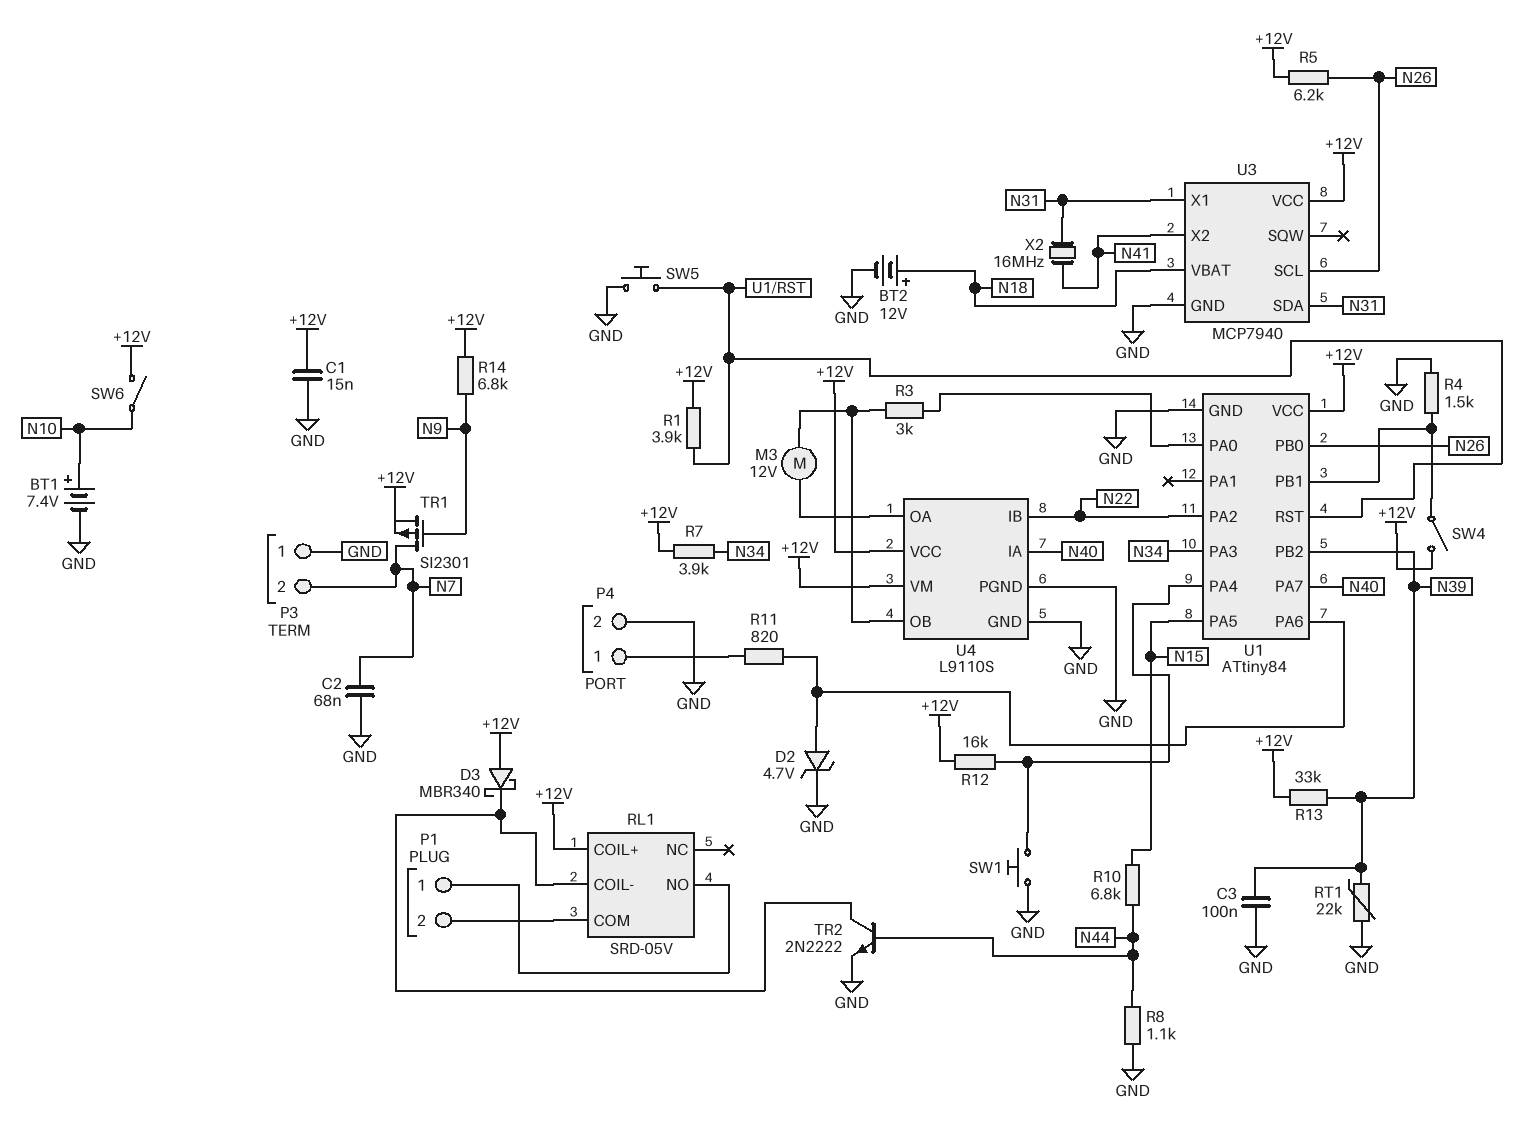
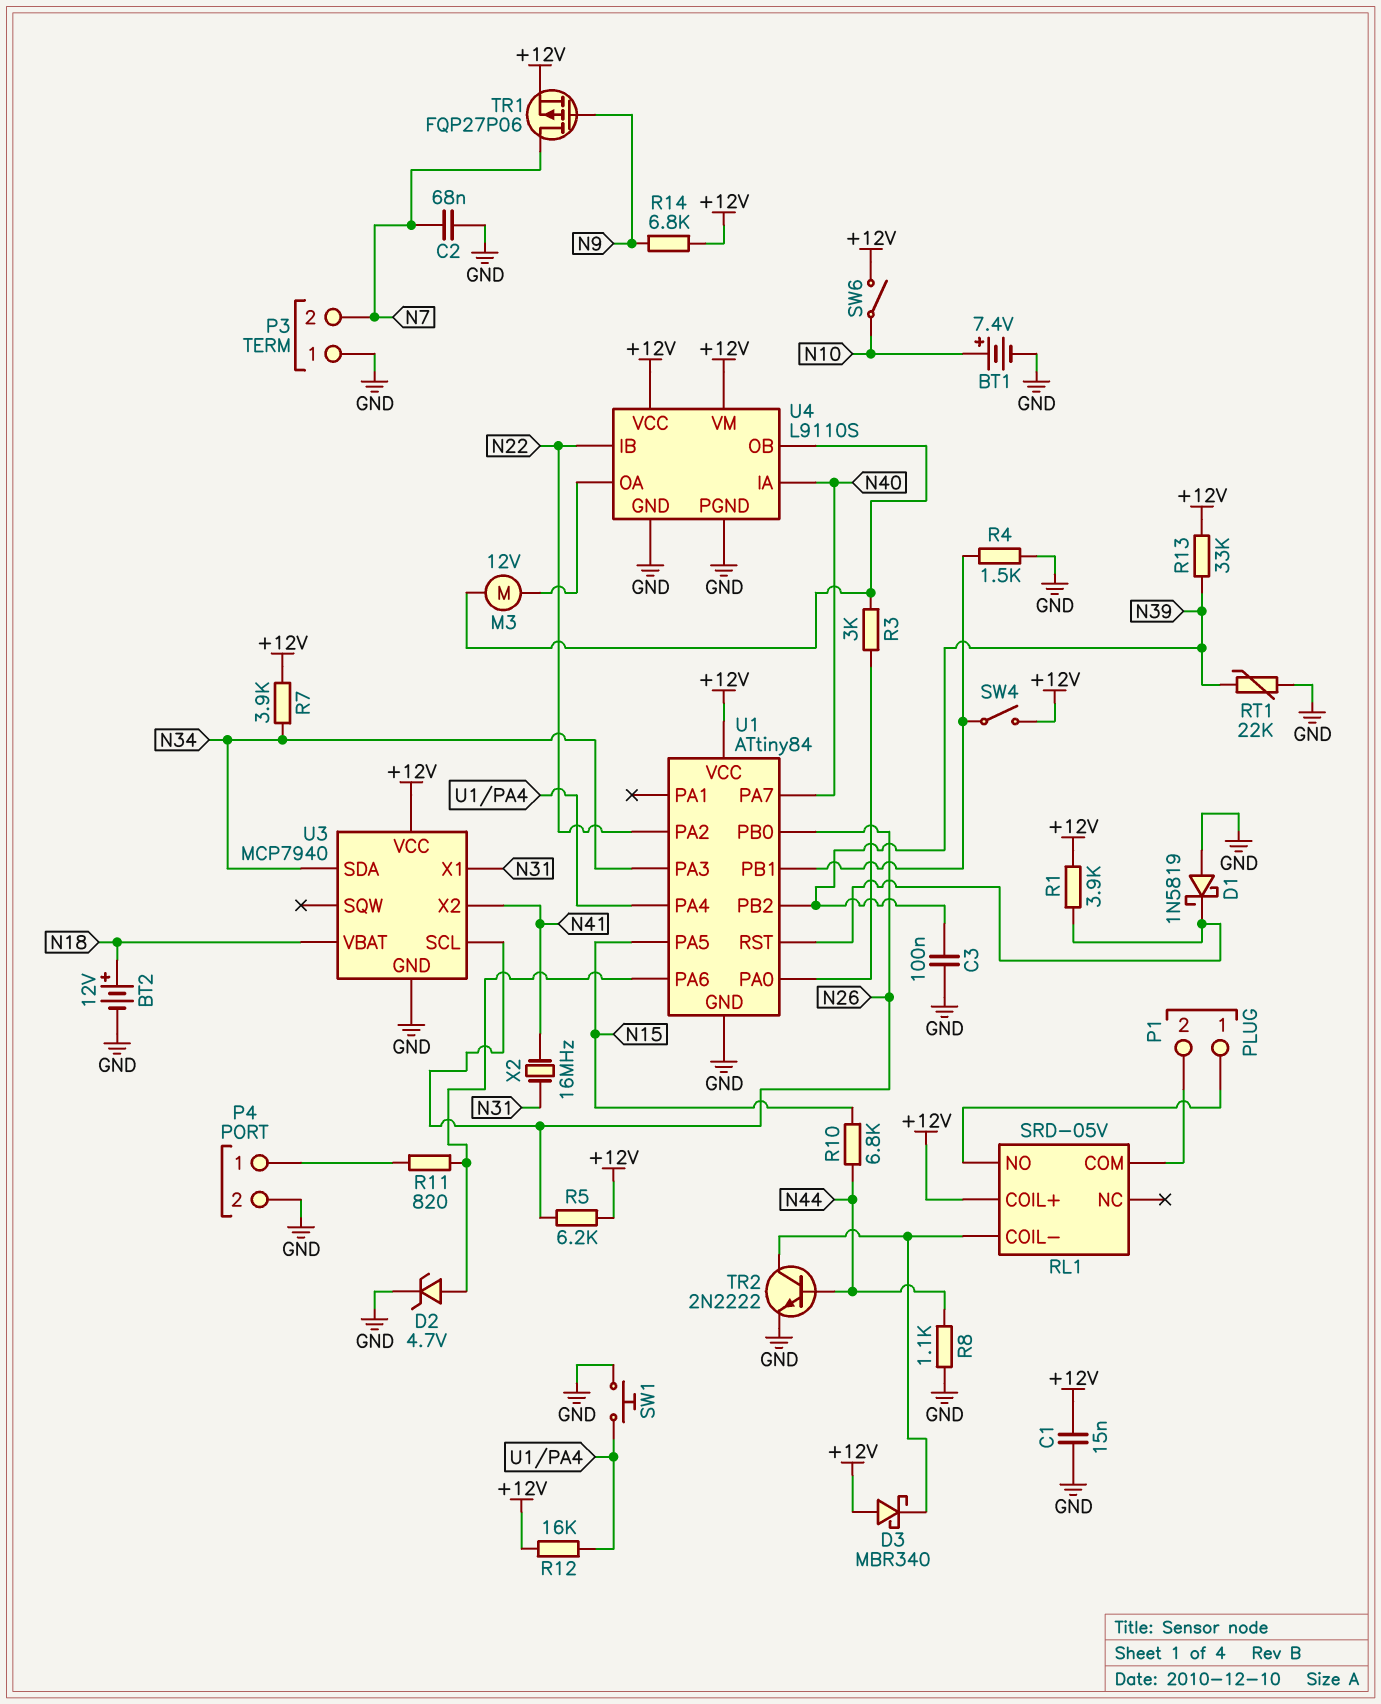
D1: none -> schottky 1N5819 (A GND, K U1/RST)
SW5: button (GND, U1/RST) -> none
TR1: PMOS SI2301 (G N9, D N7, S +12V) -> PMOS FQP27P06 (G N9, D N7, S +12V)
U3 pin SDA: N31 -> N34

